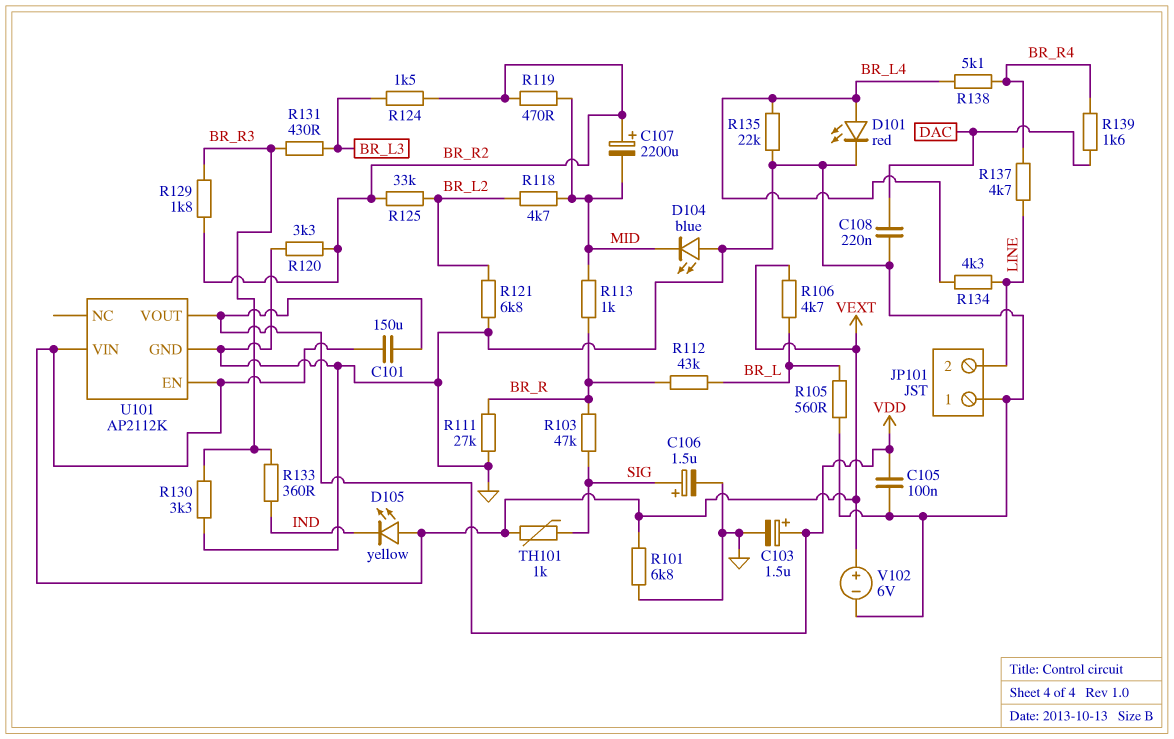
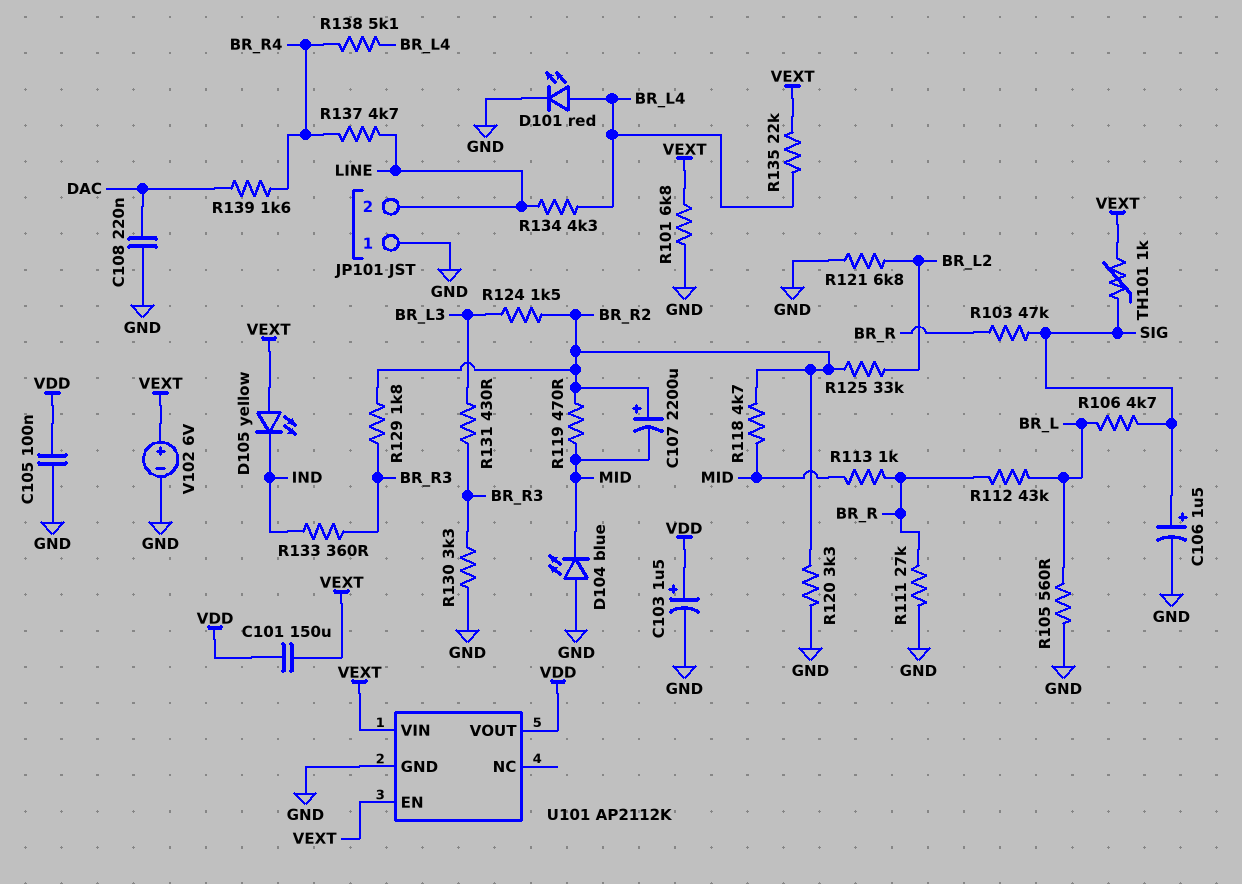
R106: 4.7k (BR_L, VEXT) -> 4.7k (BR_L, SIG)
R118: 4.7k (BR_L2, MID) -> 4.7k (BR_R2, MID)
R135: 22k (BR_L4, GND) -> 22k (BR_L4, VEXT)

